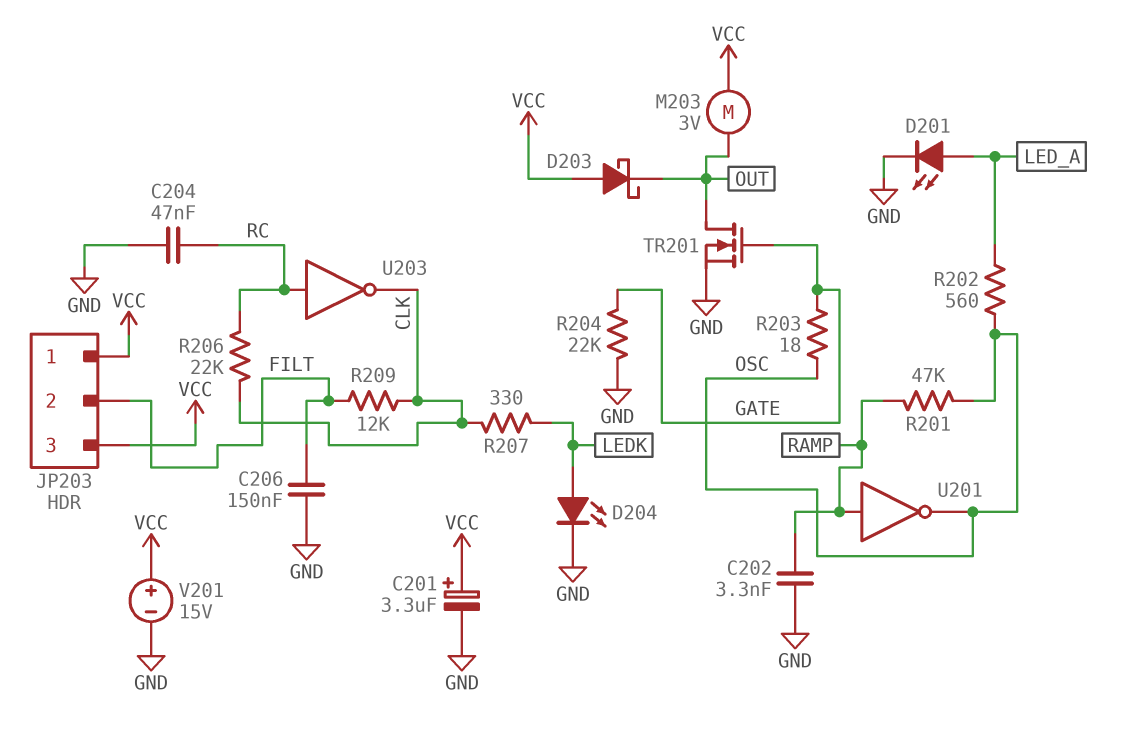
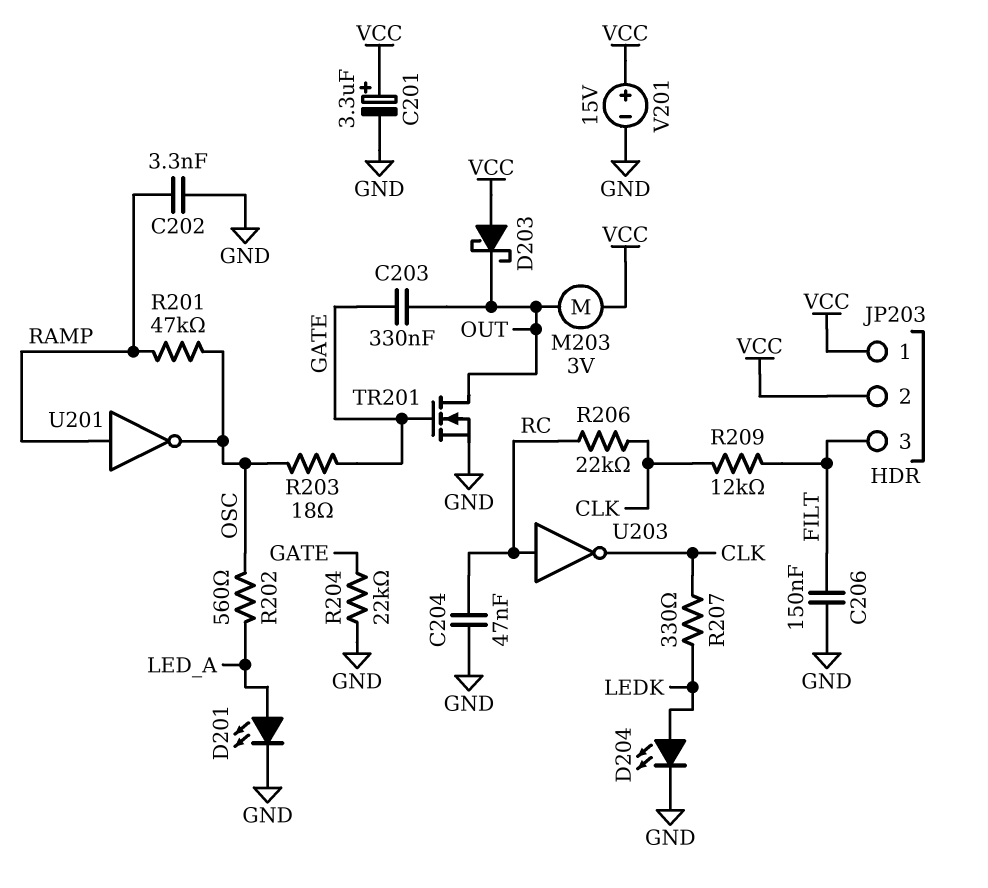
C203: none -> 330nF (GATE, OUT)
JP203 pin 2: FILT -> VCC
JP203 pin 3: VCC -> FILT

